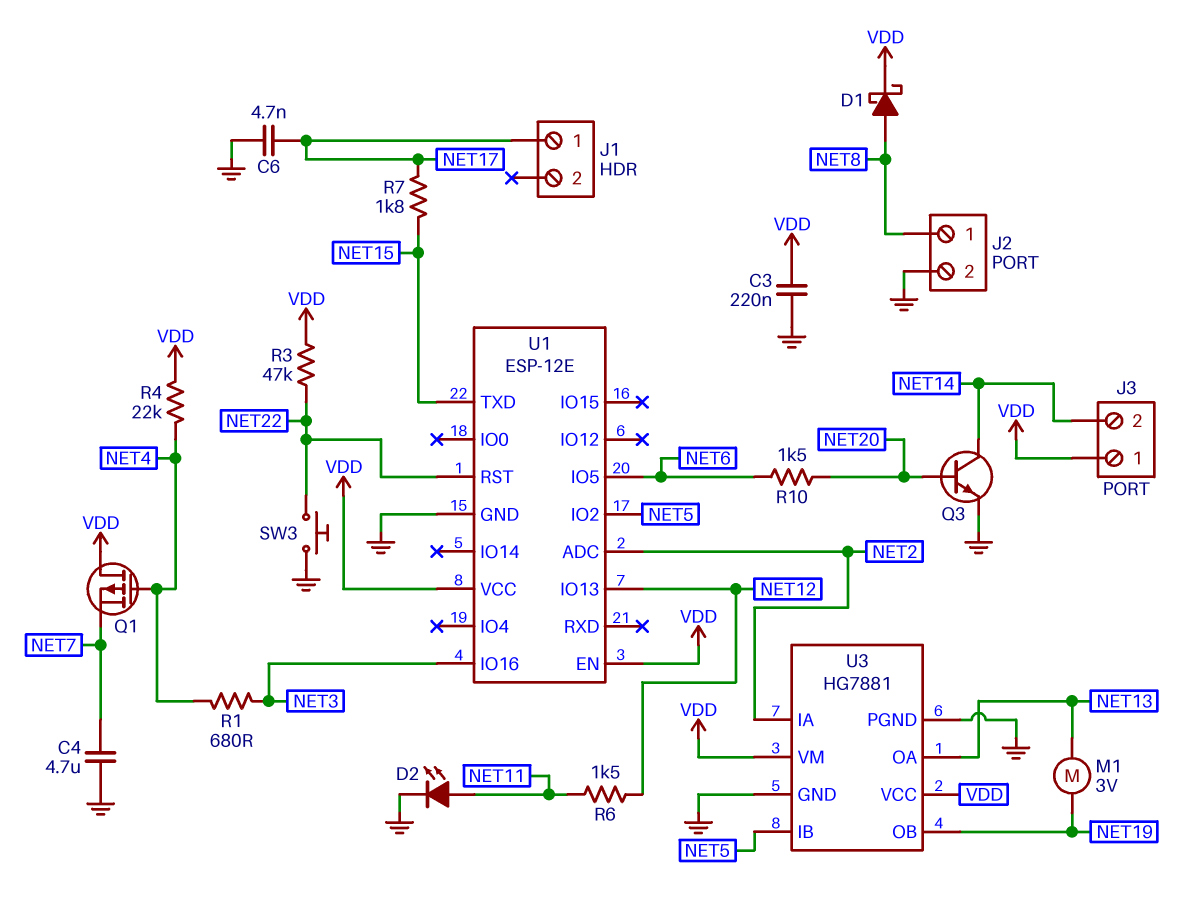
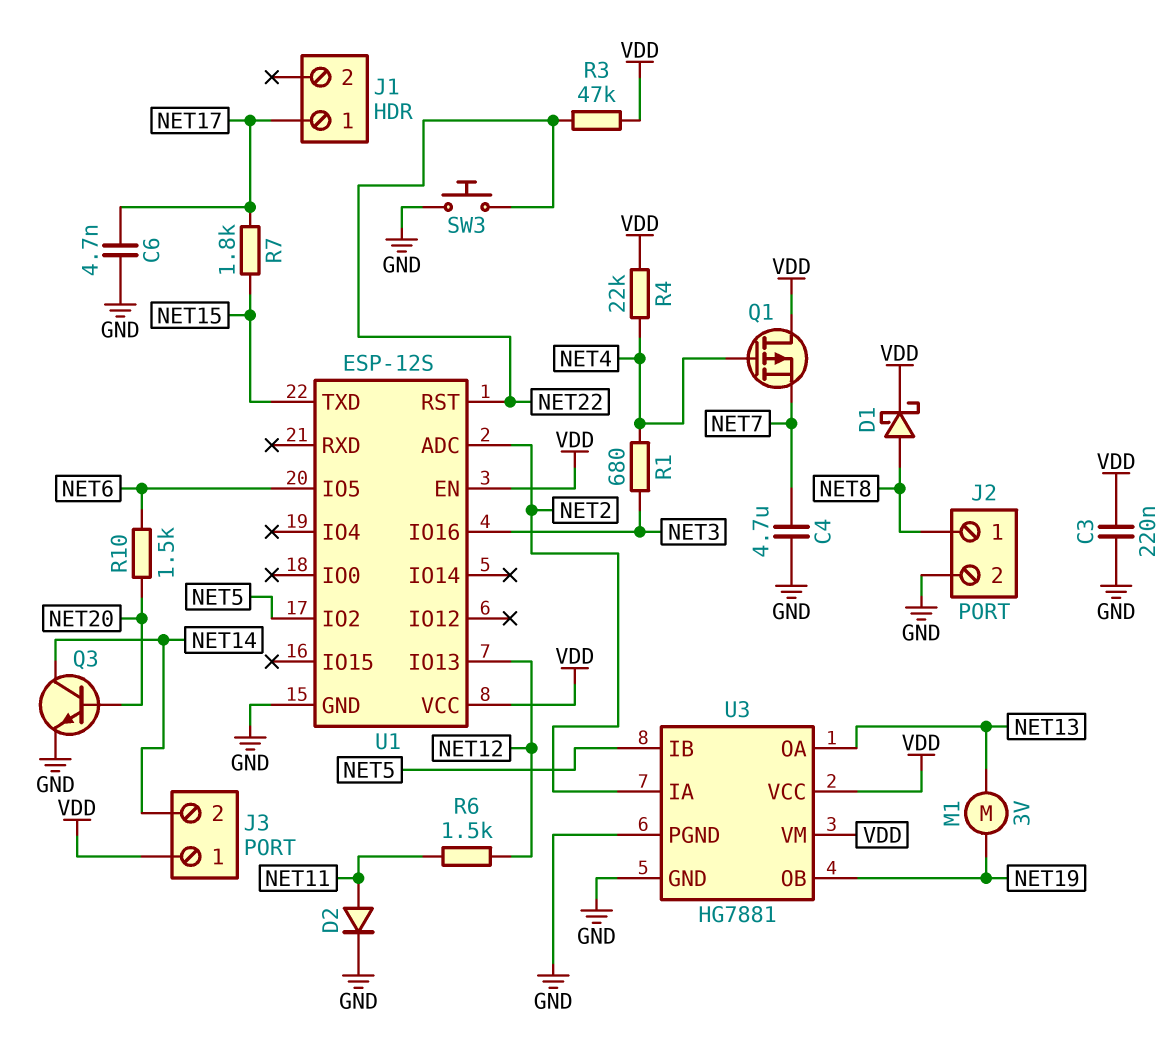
D2: LED (A NET11, K GND) -> diode (A NET11, K GND)
U1: ESP-12E -> ESP-12S

